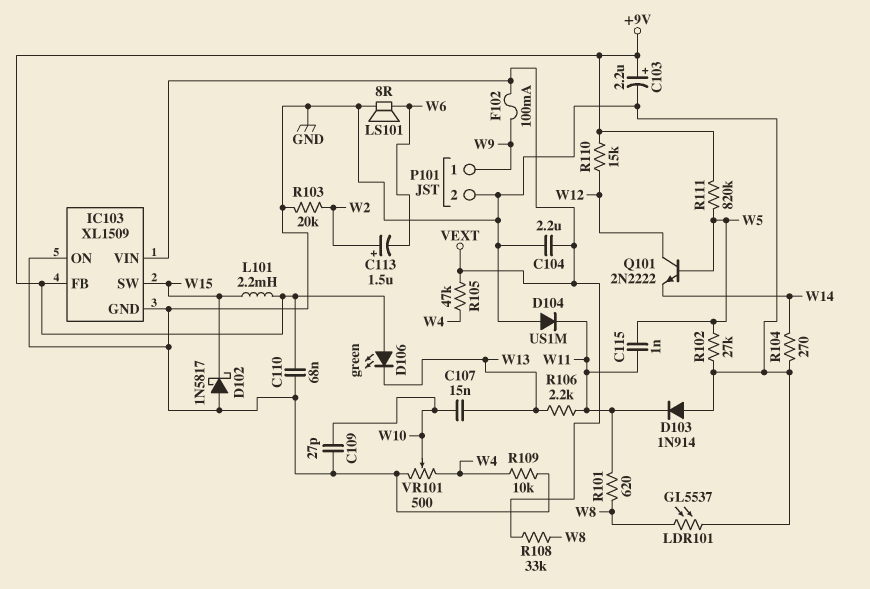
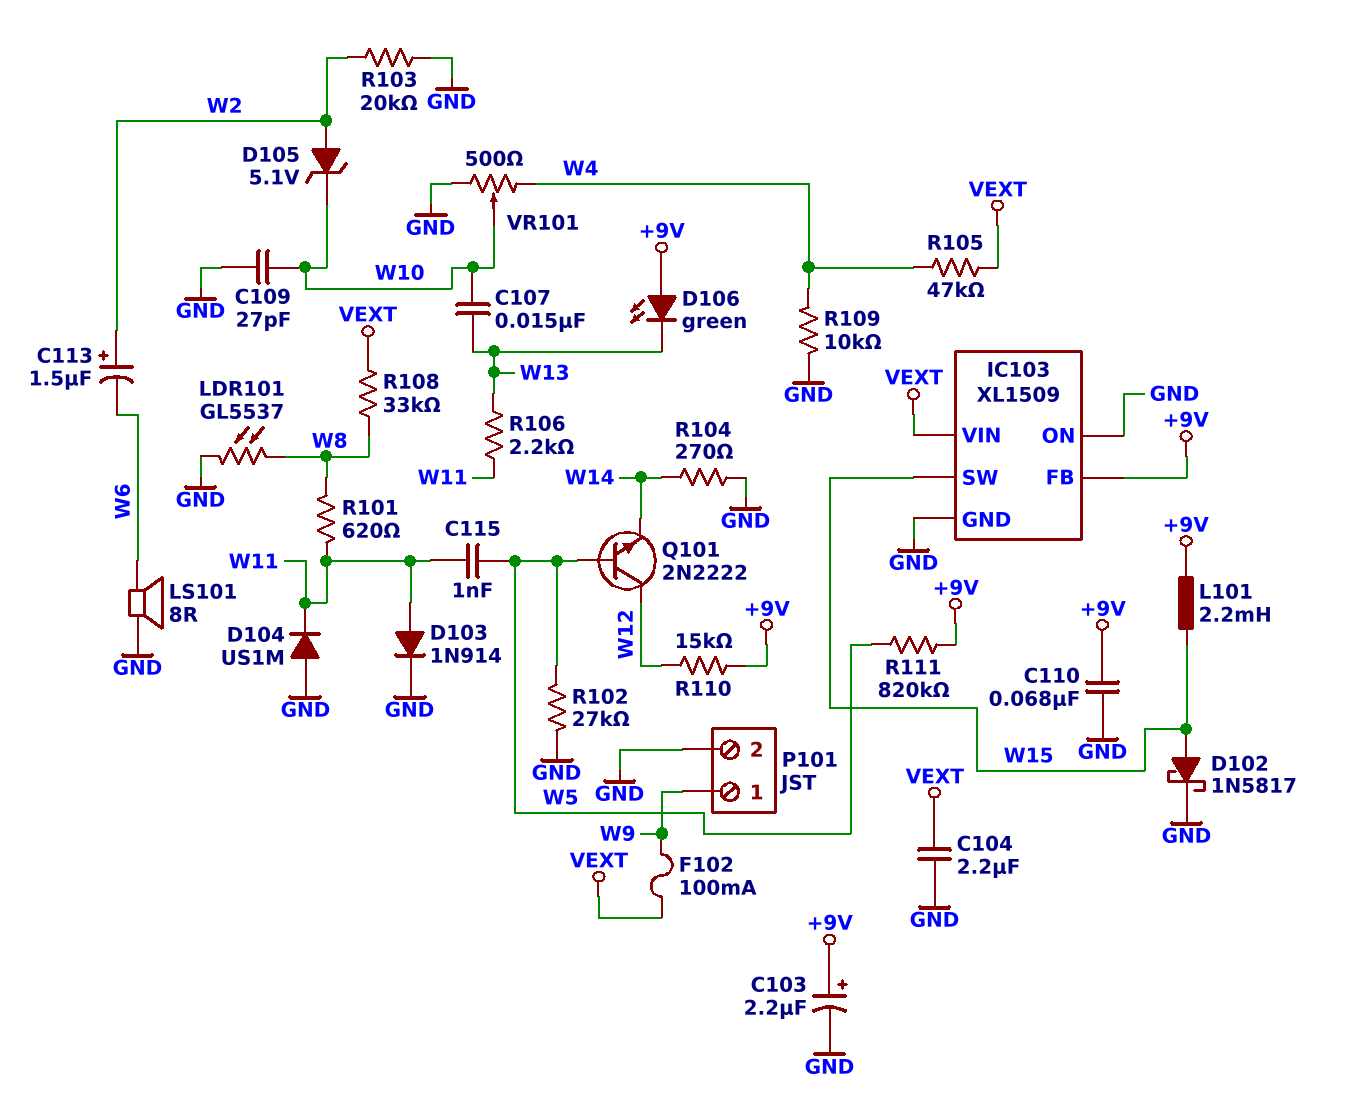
D102: schottky 1N5817 (A GND, K W15) -> schottky 1N5817 (A W15, K GND)
D103: diode 1N914 (A GND, K W11) -> diode 1N914 (A W11, K GND)
D105: none -> zener 5.1V (A W2, K W10)

